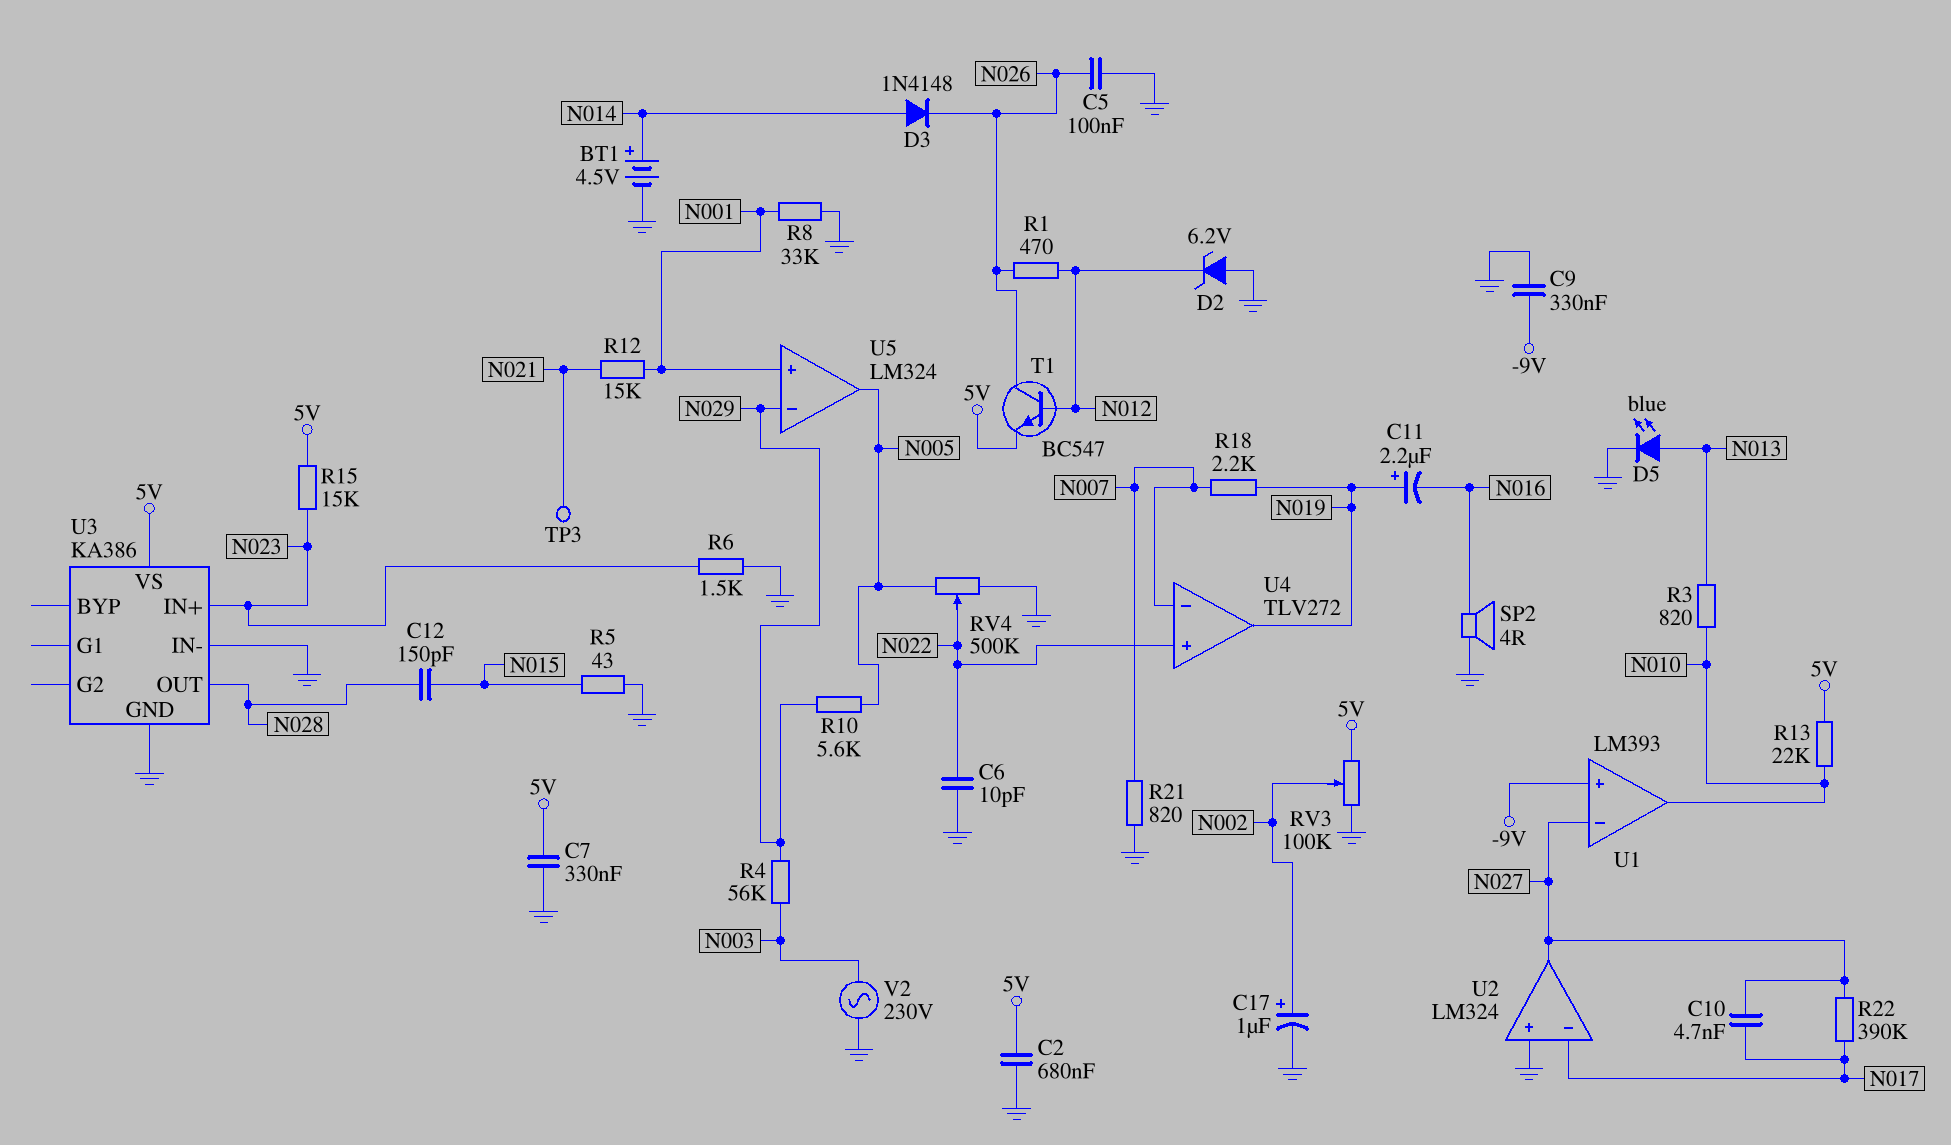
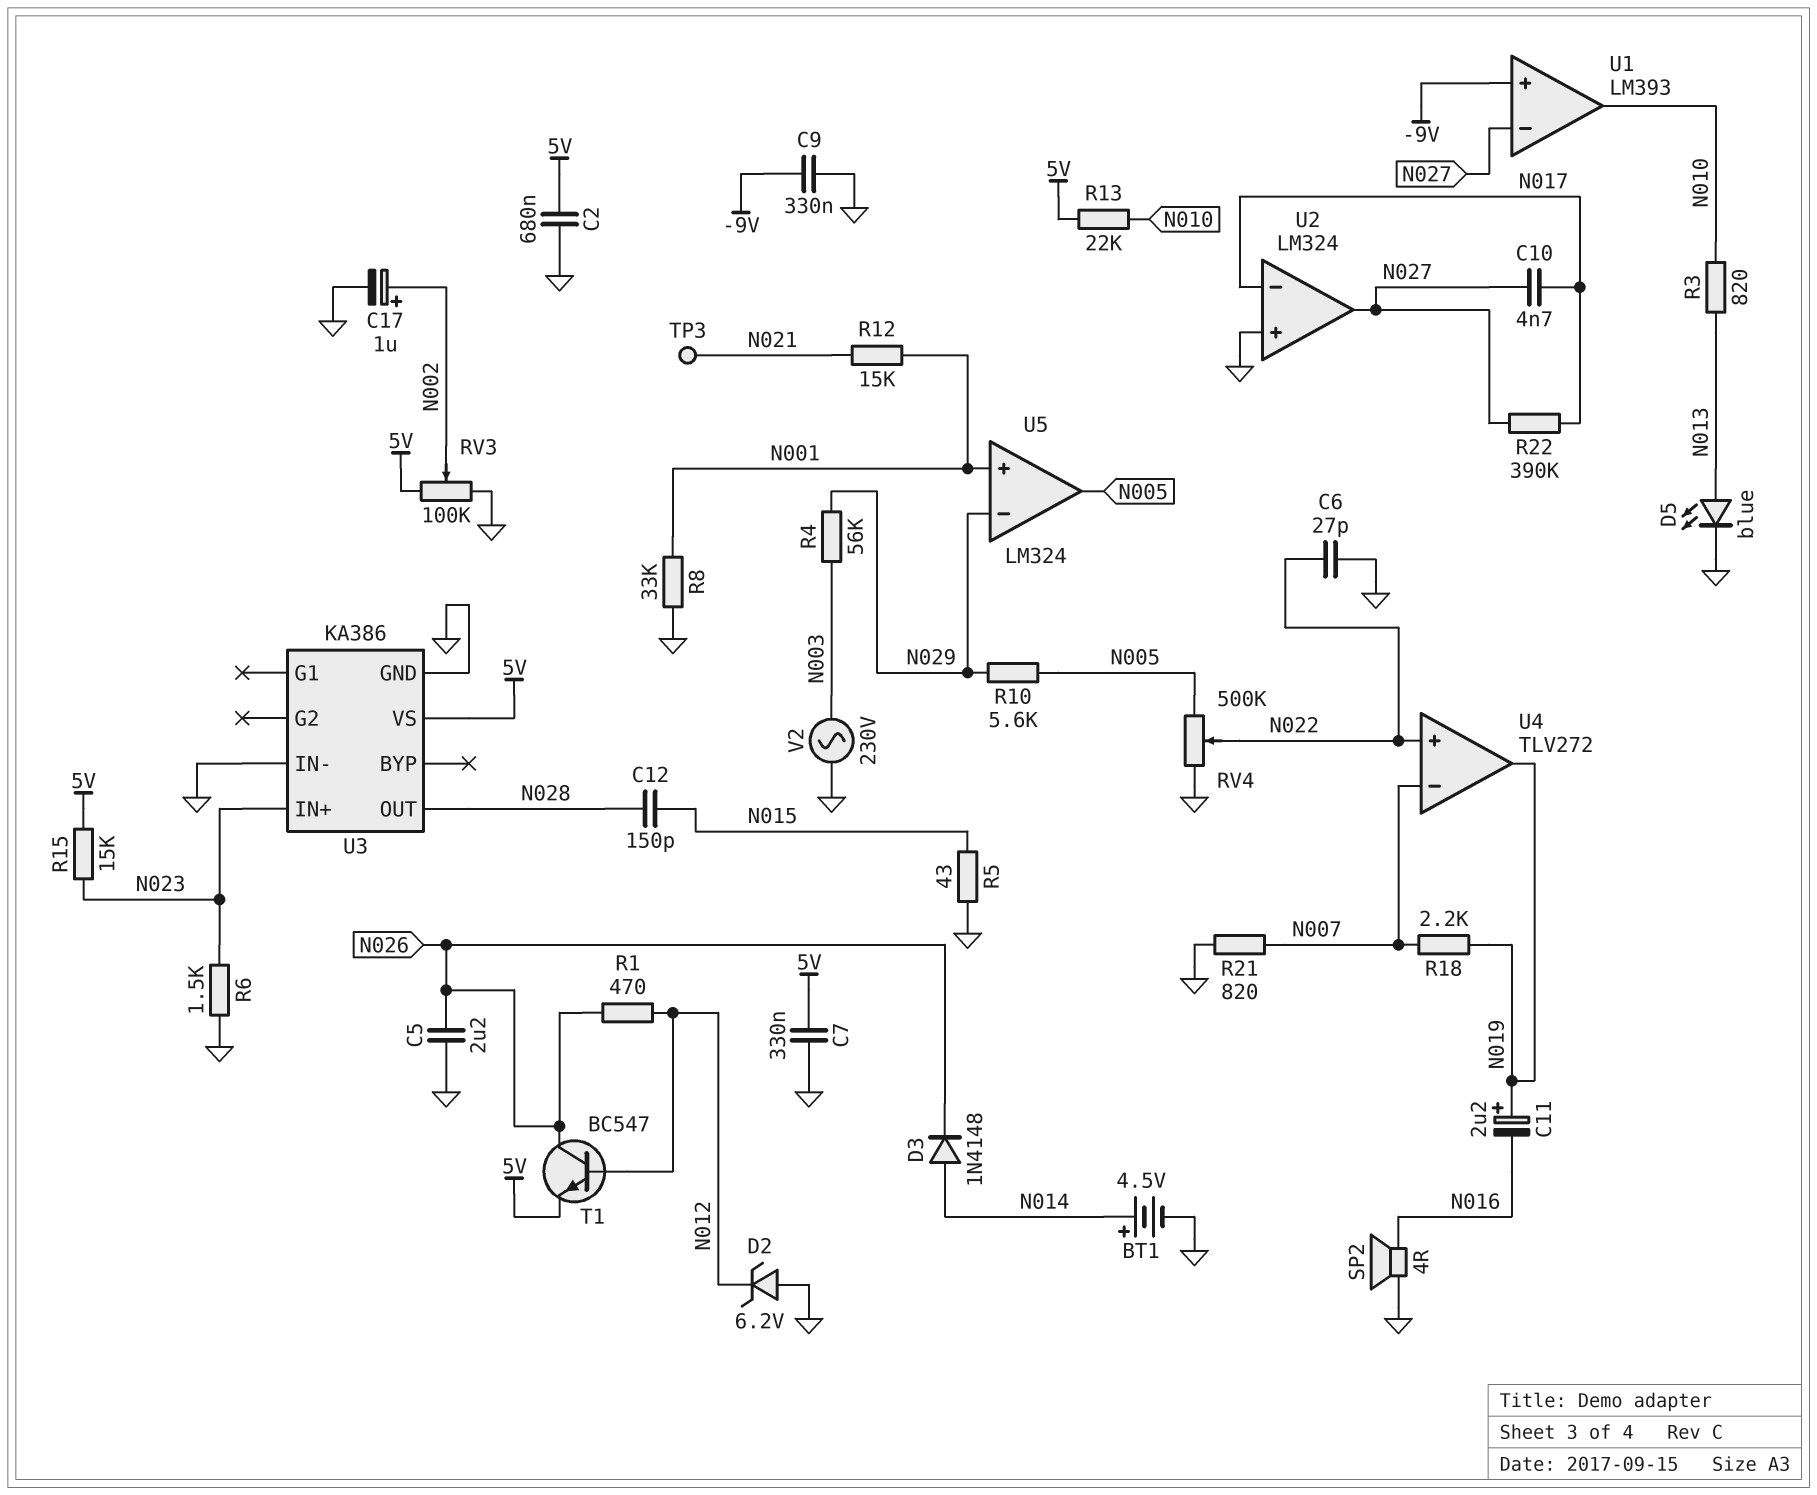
C5: 100nF (GND, N026) -> 2.2uF (GND, N026)
C6: 10pF (GND, N022) -> 27pF (GND, N022)

